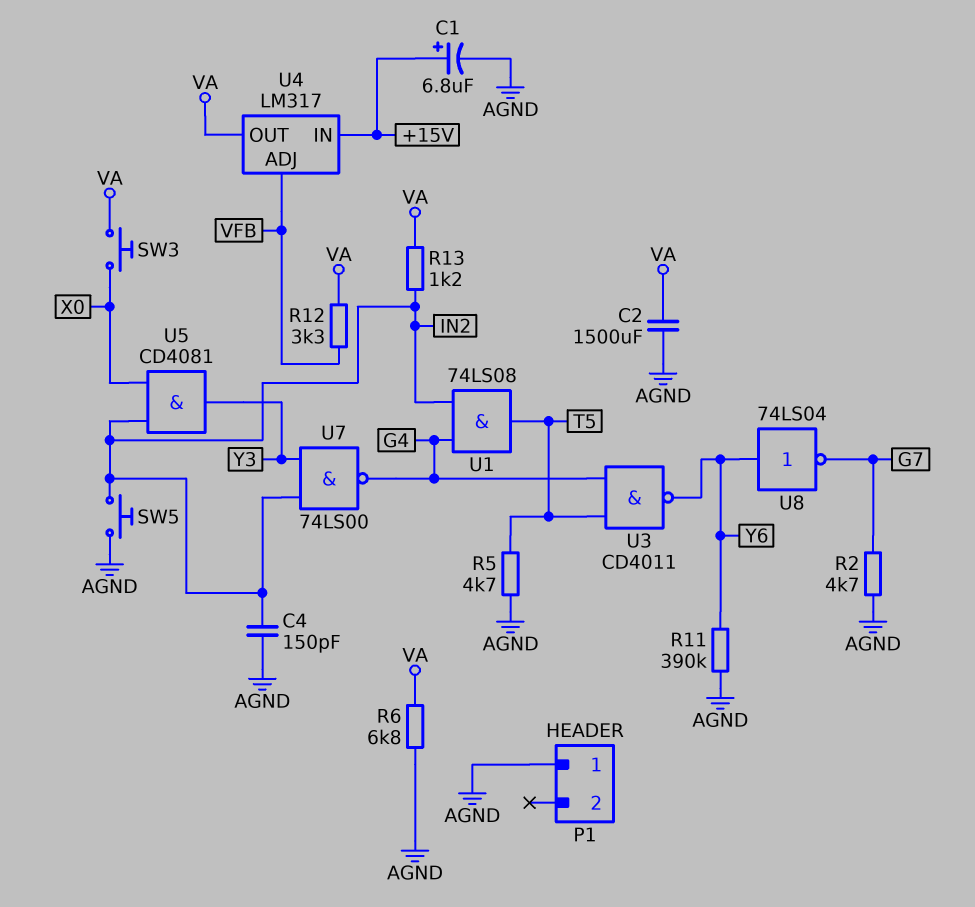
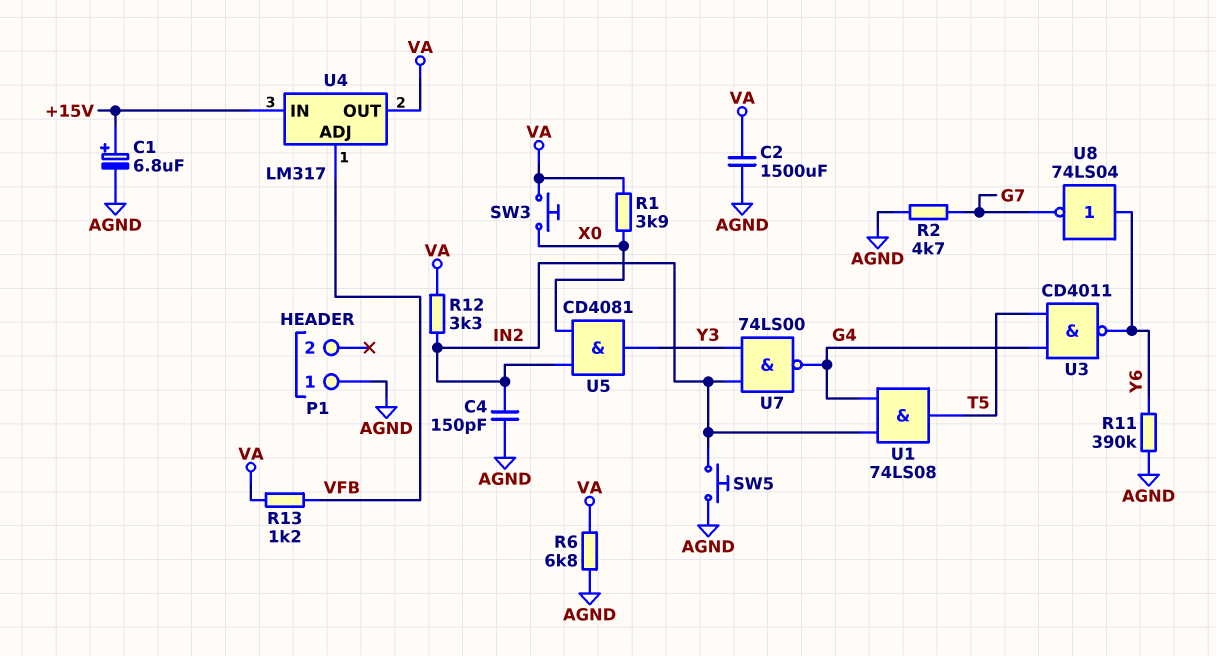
R1: none -> 3.9k (VA, X0)
R5: 4.7k (AGND, T5) -> none
R12: 3.3k (VA, VFB) -> 3.3k (IN2, VA)
R13: 1.2k (IN2, VA) -> 1.2k (VA, VFB)

